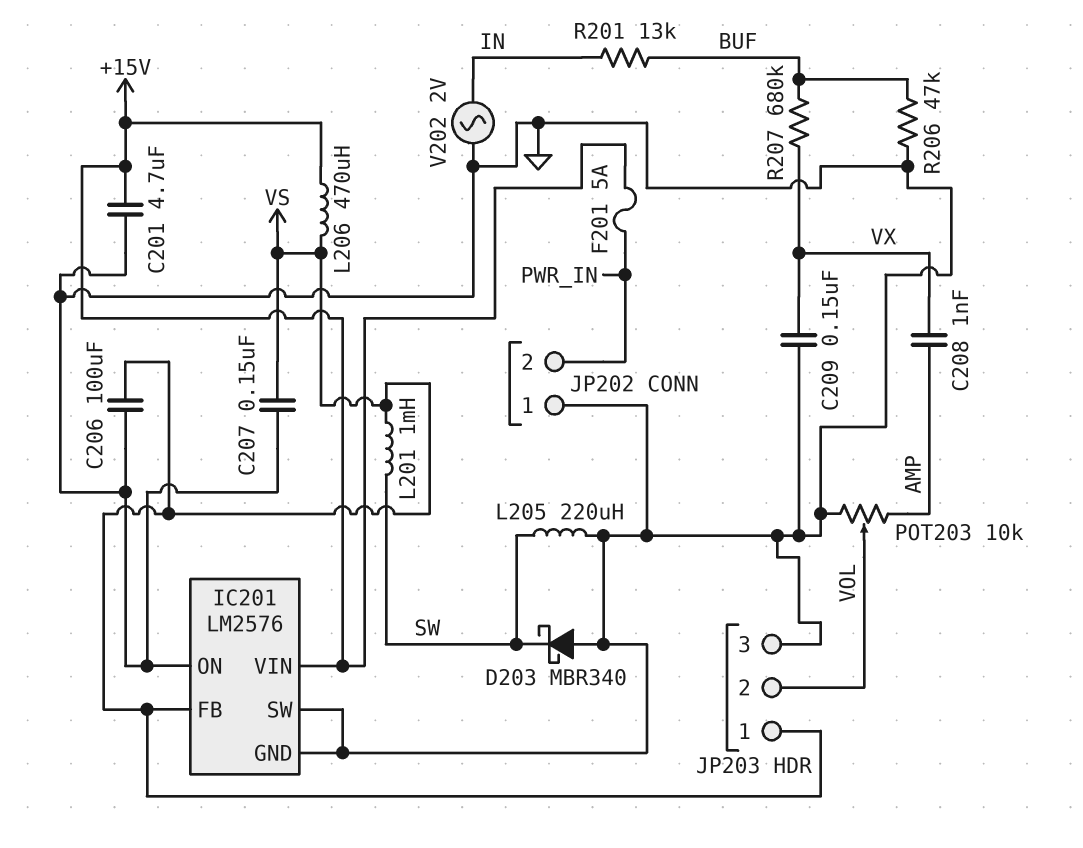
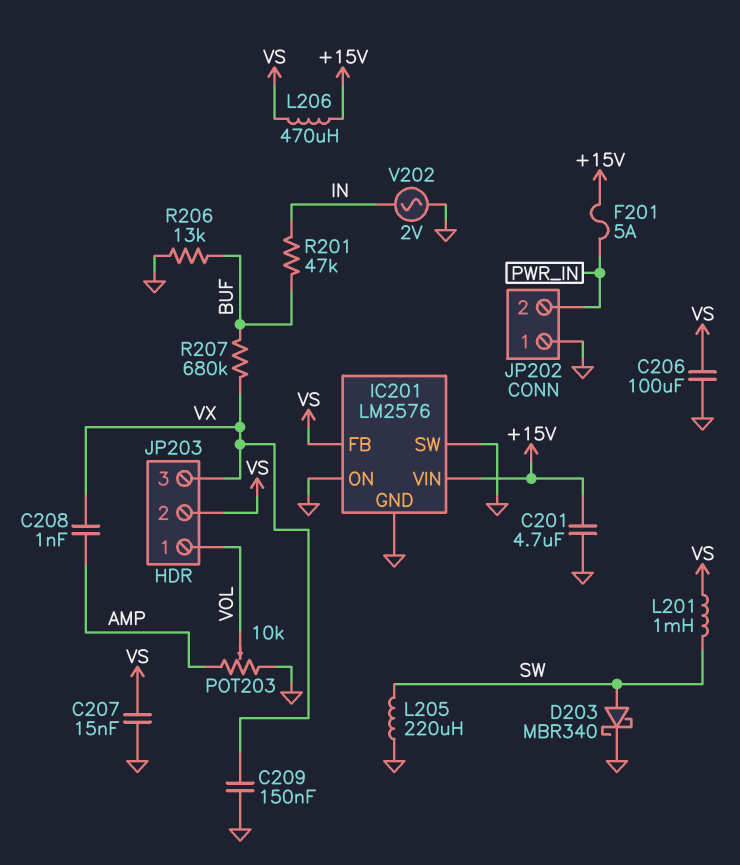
C207: 150nF (GND, VS) -> 15nF (GND, VS)
D203: schottky MBR340 (A GND, K SW) -> schottky MBR340 (A SW, K GND)
JP203 pin 1: VS -> VOL
JP203 pin 2: VOL -> VS
JP203 pin 3: GND -> VX
R201: 13k (BUF, IN) -> 47k (BUF, IN)
R206: 47k (BUF, GND) -> 13k (BUF, GND)

